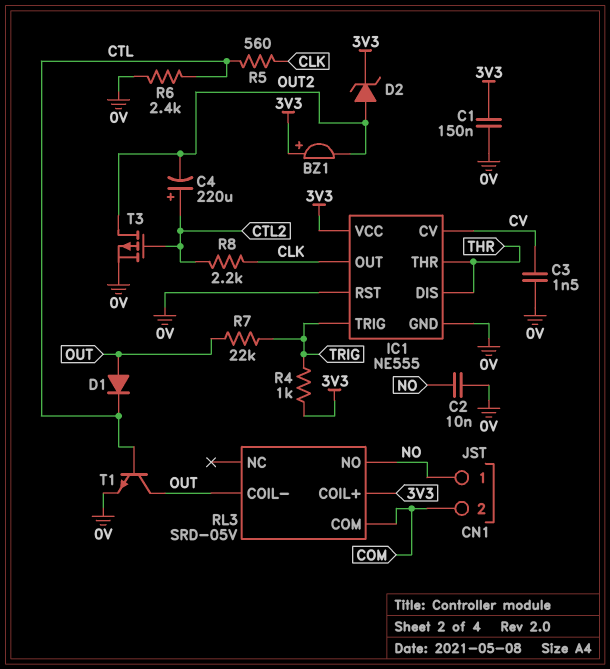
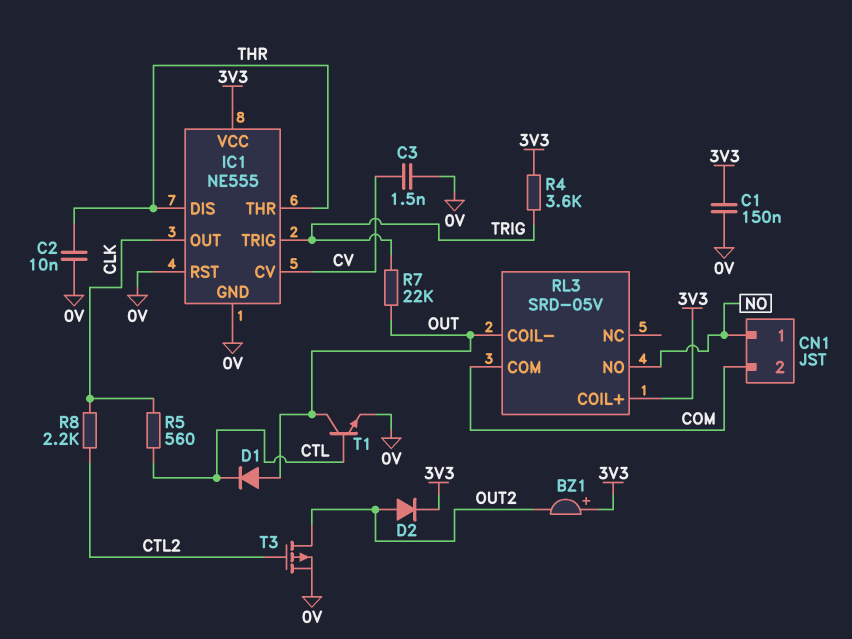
C2: 10nF (0V, NO) -> 10nF (0V, THR)
C4: 220uF (plus CTL2, minus OUT2) -> none
D2: zener (A OUT2, K 3V3) -> diode (A OUT2, K 3V3)
R4: 1k (3V3, TRIG) -> 3.6k (3V3, TRIG)
R6: 2.4k (0V, CTL) -> none

